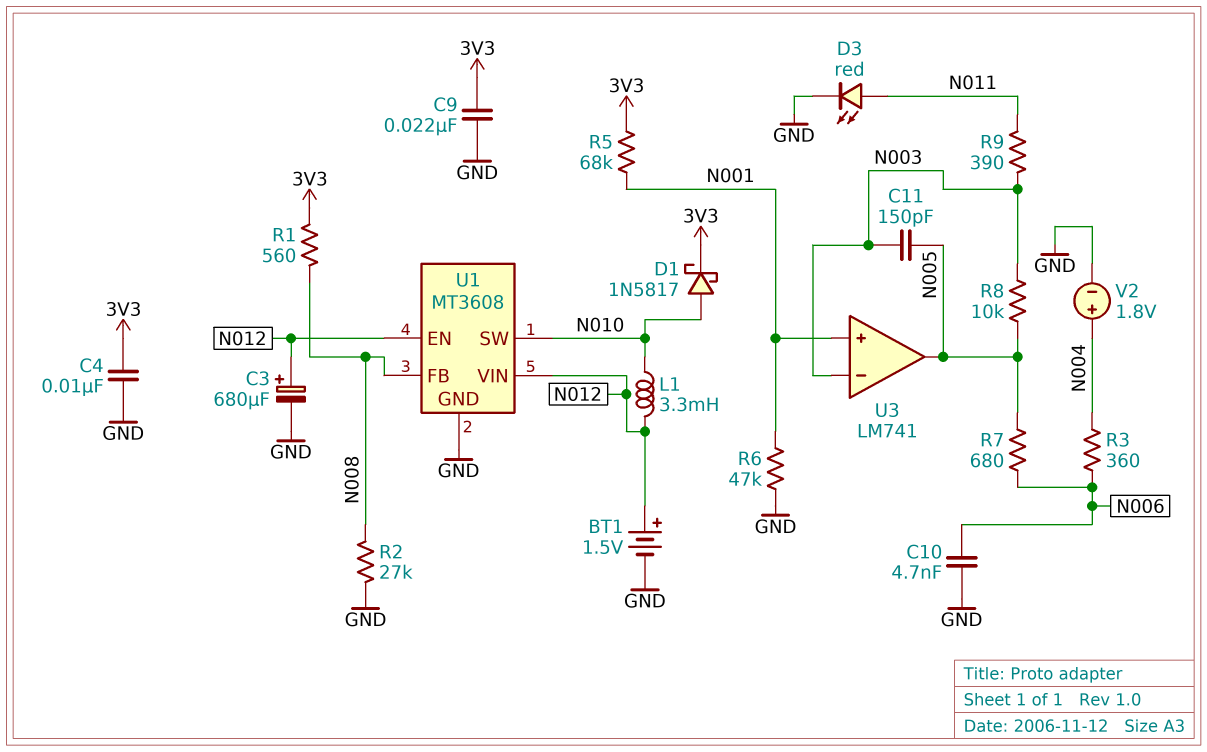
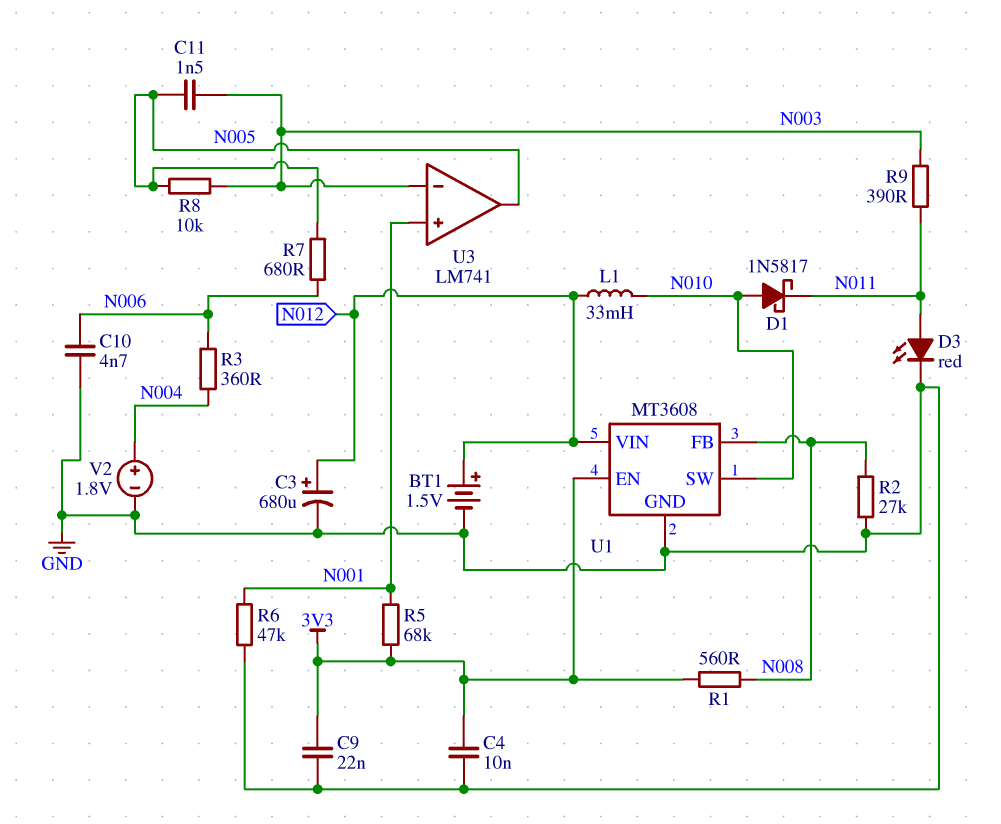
C11: 150pF (N003, N005) -> 1.5nF (N003, N005)
D1: schottky 1N5817 (A N010, K 3V3) -> schottky 1N5817 (A N010, K N011)
L1: 3.3mH (N010, N012) -> 33mH (N010, N012)
U1 pin EN: N012 -> 3V3

